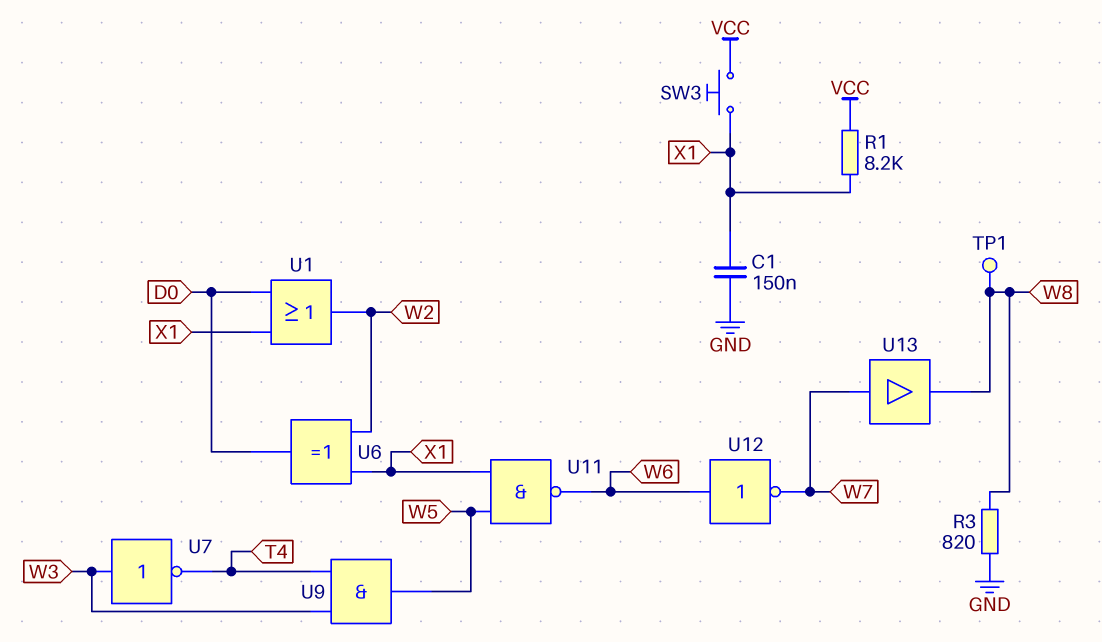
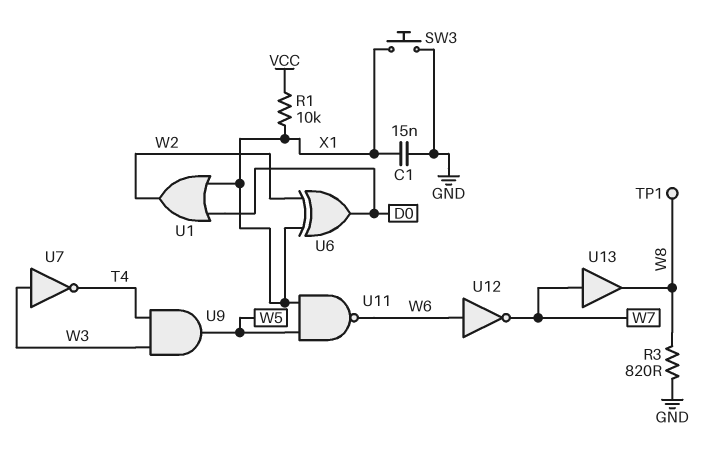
C1: 150nF (GND, X1) -> 15nF (GND, X1)
R1: 8.2k (VCC, X1) -> 10k (VCC, X1)
SW3: button (VCC, X1) -> button (GND, X1)

